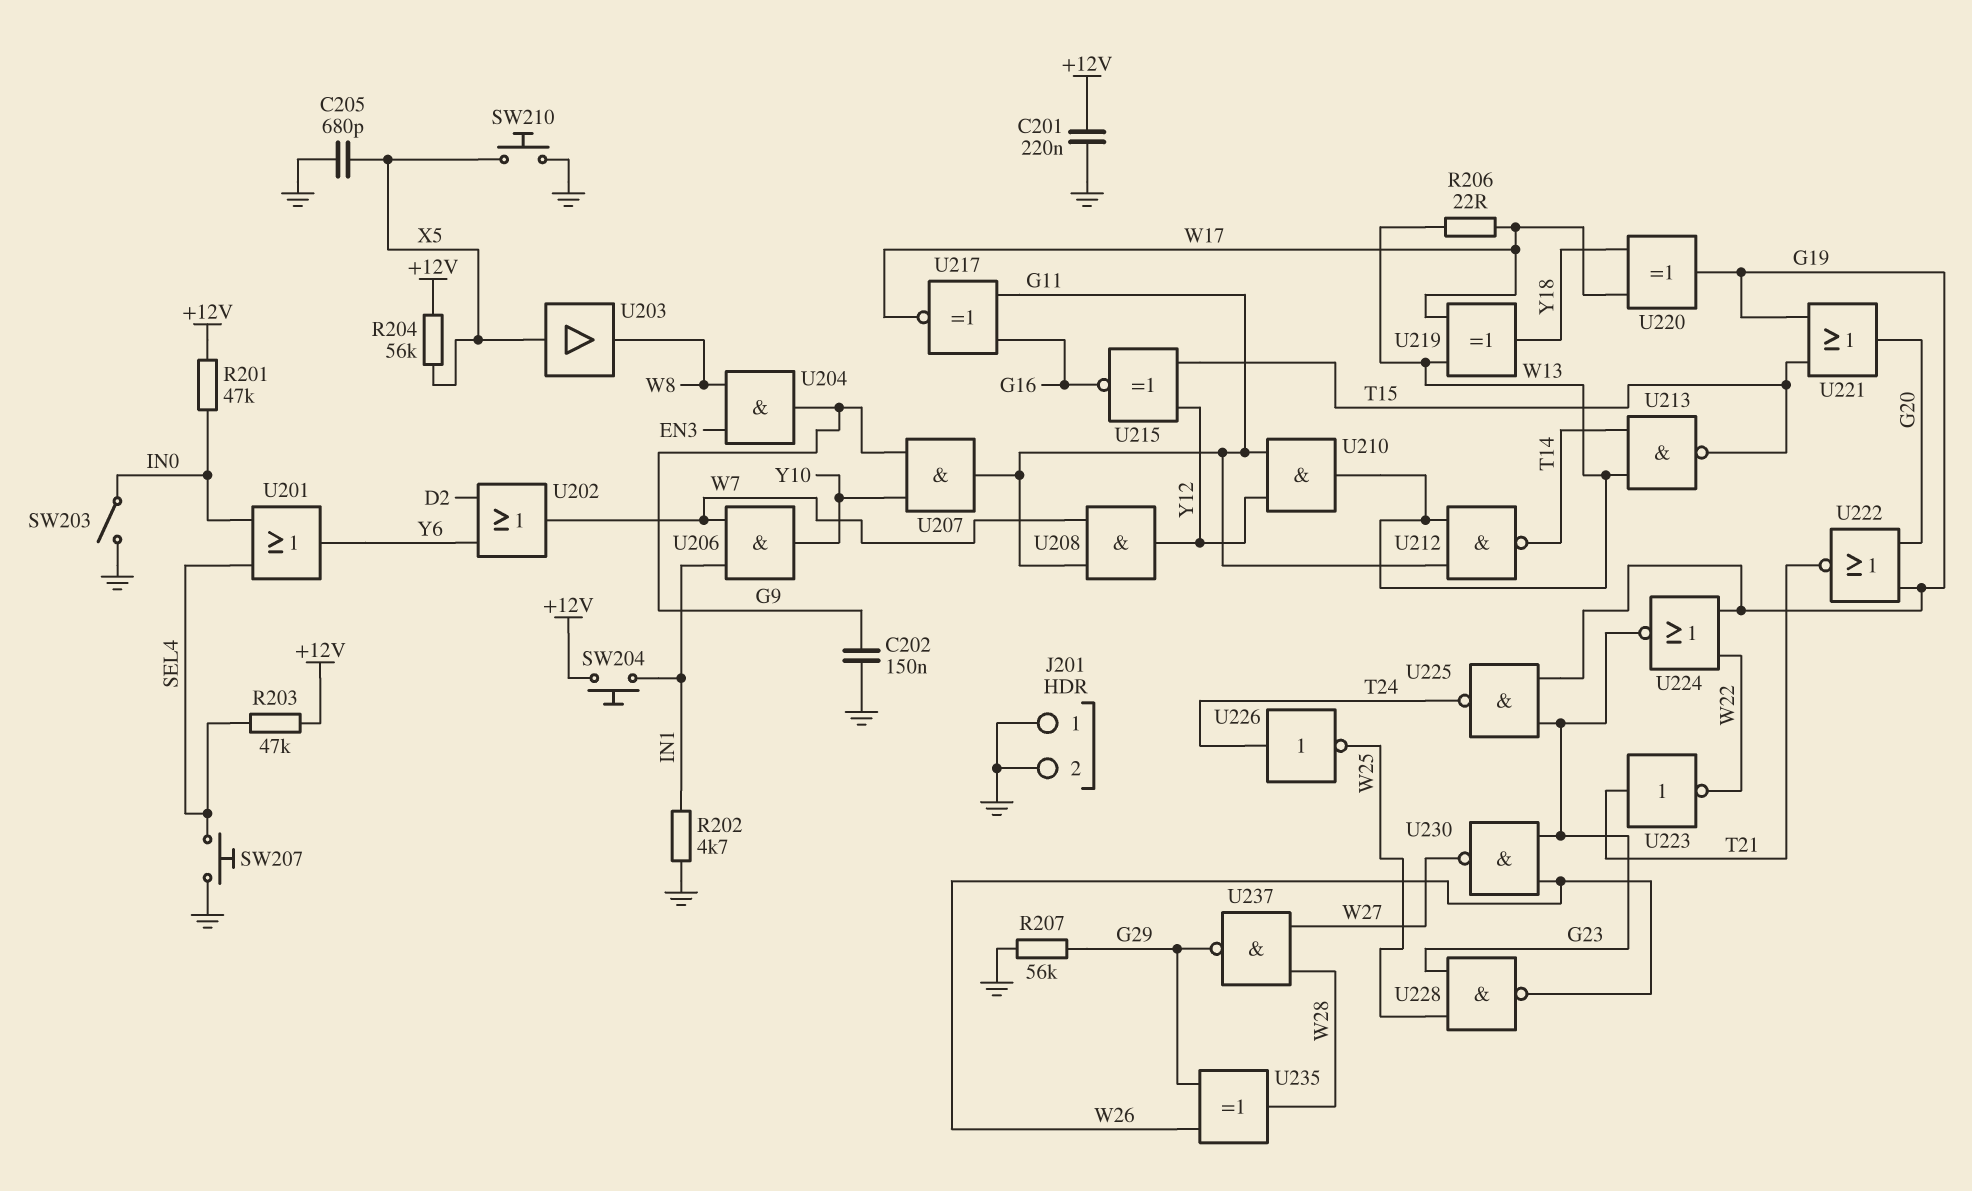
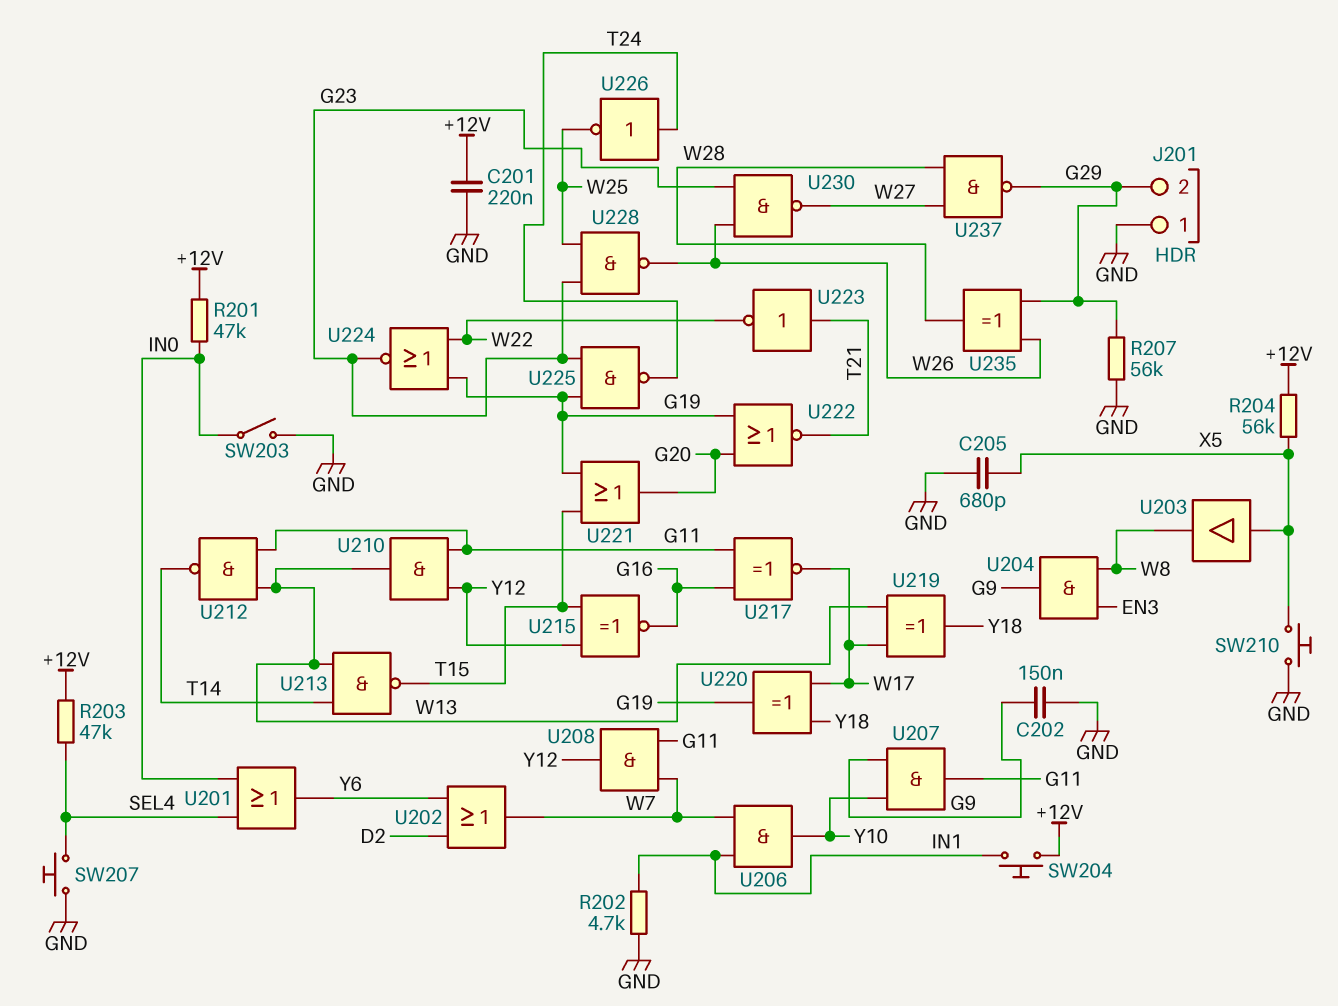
J201 pin 2: GND -> G29
R206: 22 (W13, W17) -> none

